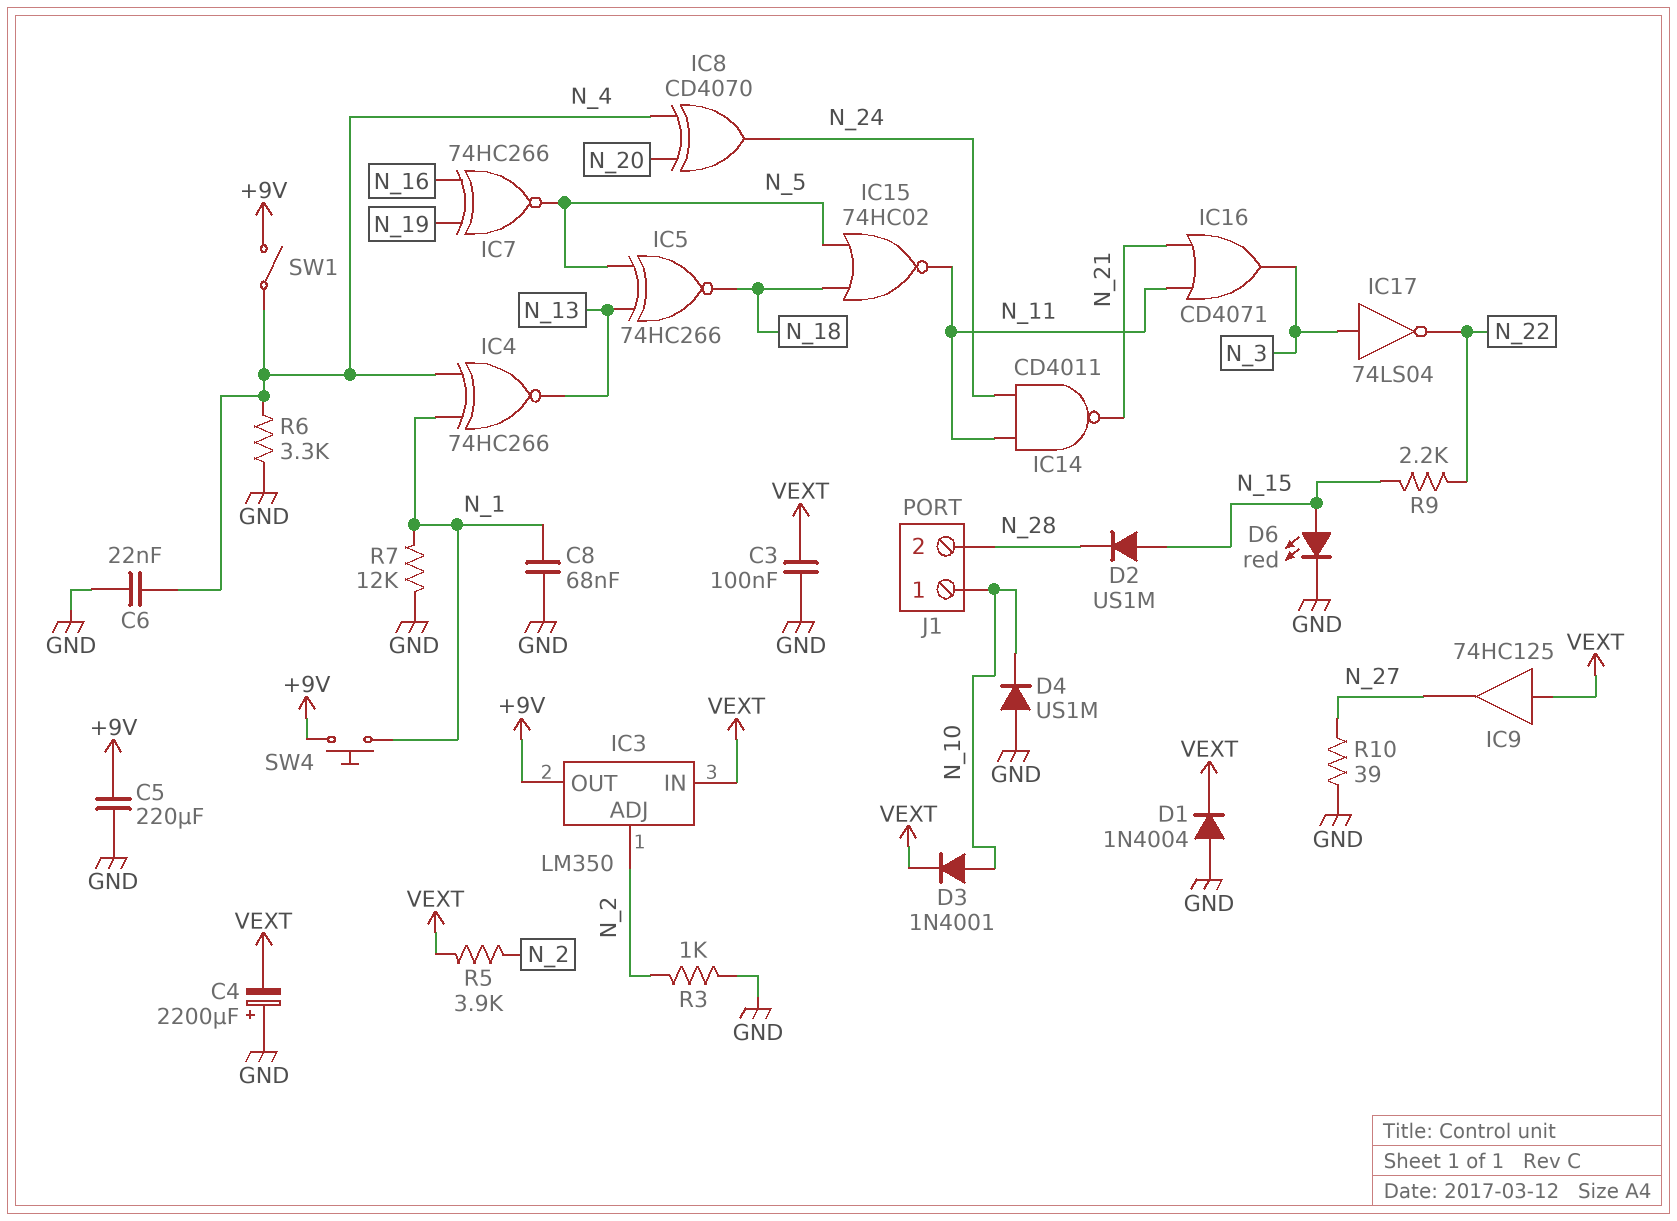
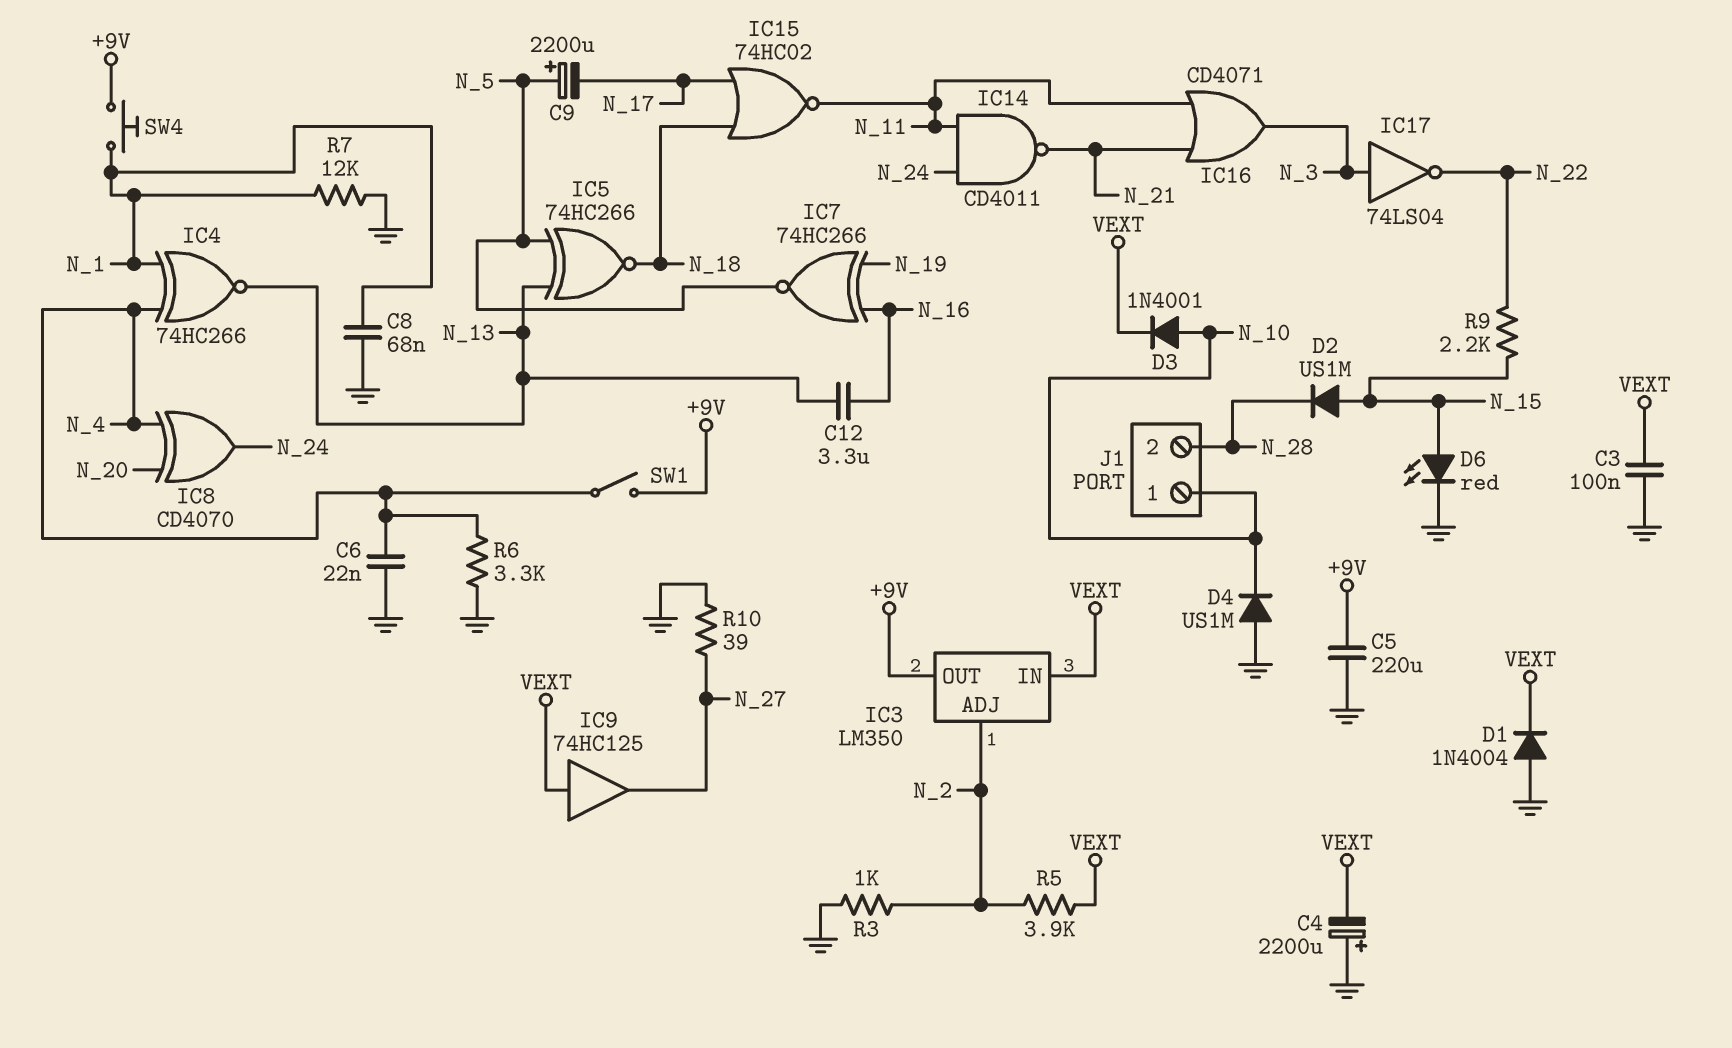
C9: none -> 2200uF (plus N_5, minus N_17)
C12: none -> 3.3uF (N_13, N_16)
IC15: NOR 74HC02 (in N_5, in N_18, out N_11) -> NOR 74HC02 (in N_17, in N_18, out N_11)

